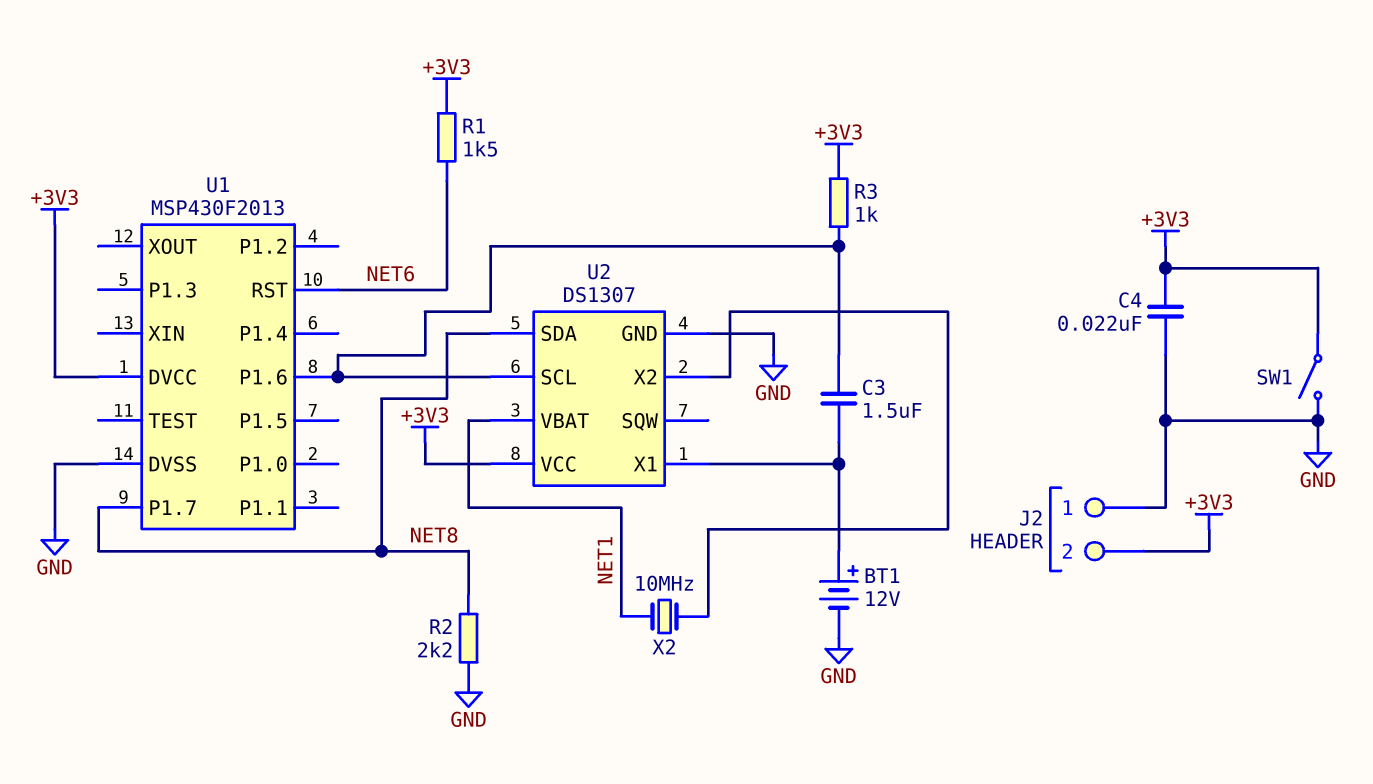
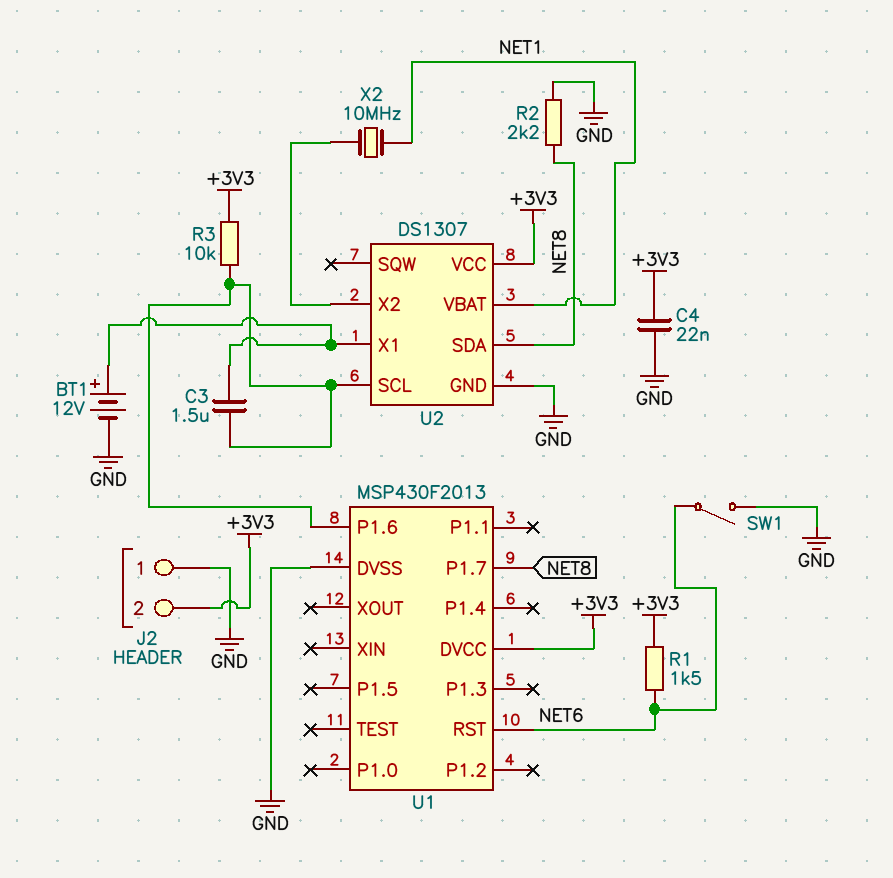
R3: 1k (+3V3, U1/P1.6) -> 10k (+3V3, U1/P1.6)
SW1: switch (+3V3, GND) -> switch (GND, NET6)

